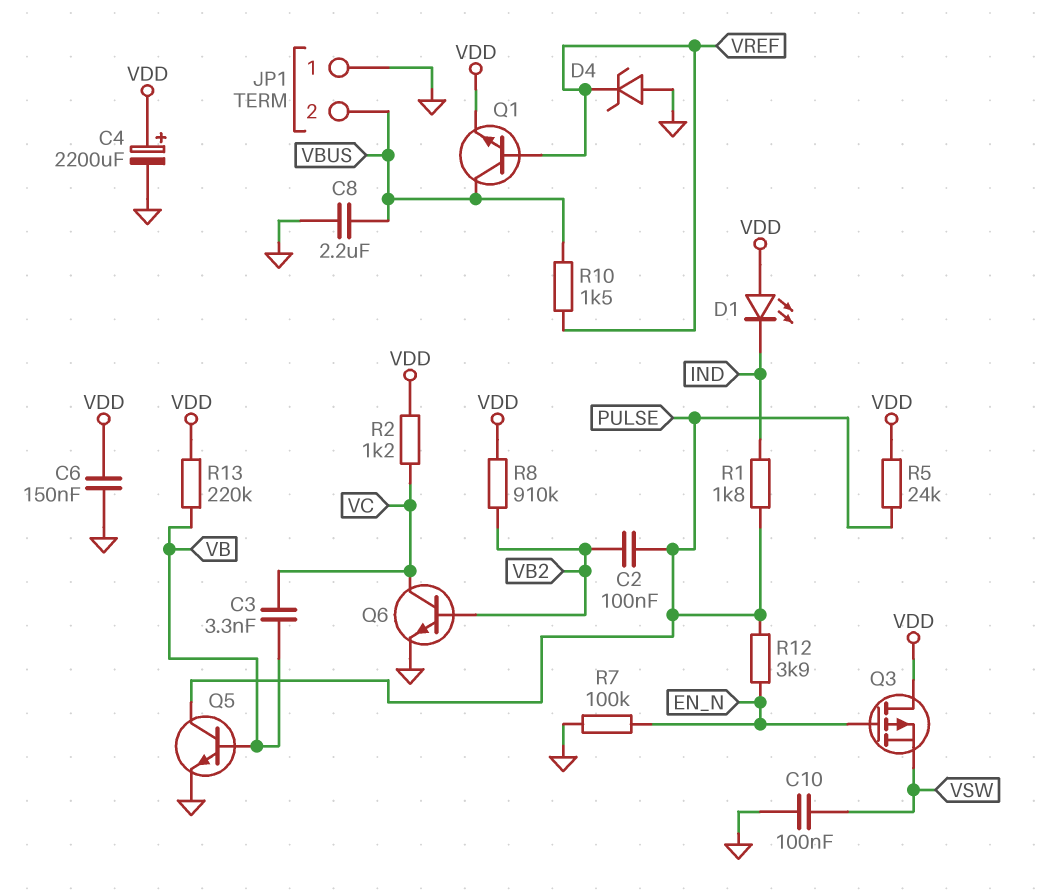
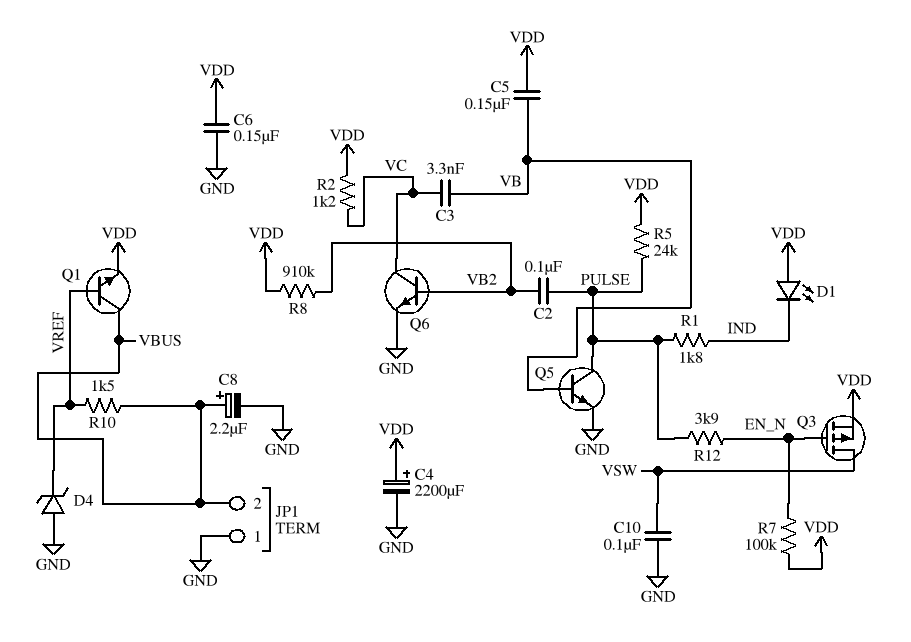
C5: none -> 150nF (VB, VDD)
C8: 2.2uF (GND, VBUS) -> 2.2uF (plus VBUS, minus GND)
Q3: PMOS (G EN_N, D VDD, S VSW) -> PMOS (G EN_N, D VSW, S VDD)
R7: 100k (EN_N, GND) -> 100k (EN_N, VDD)
R13: 220k (VB, VDD) -> none

